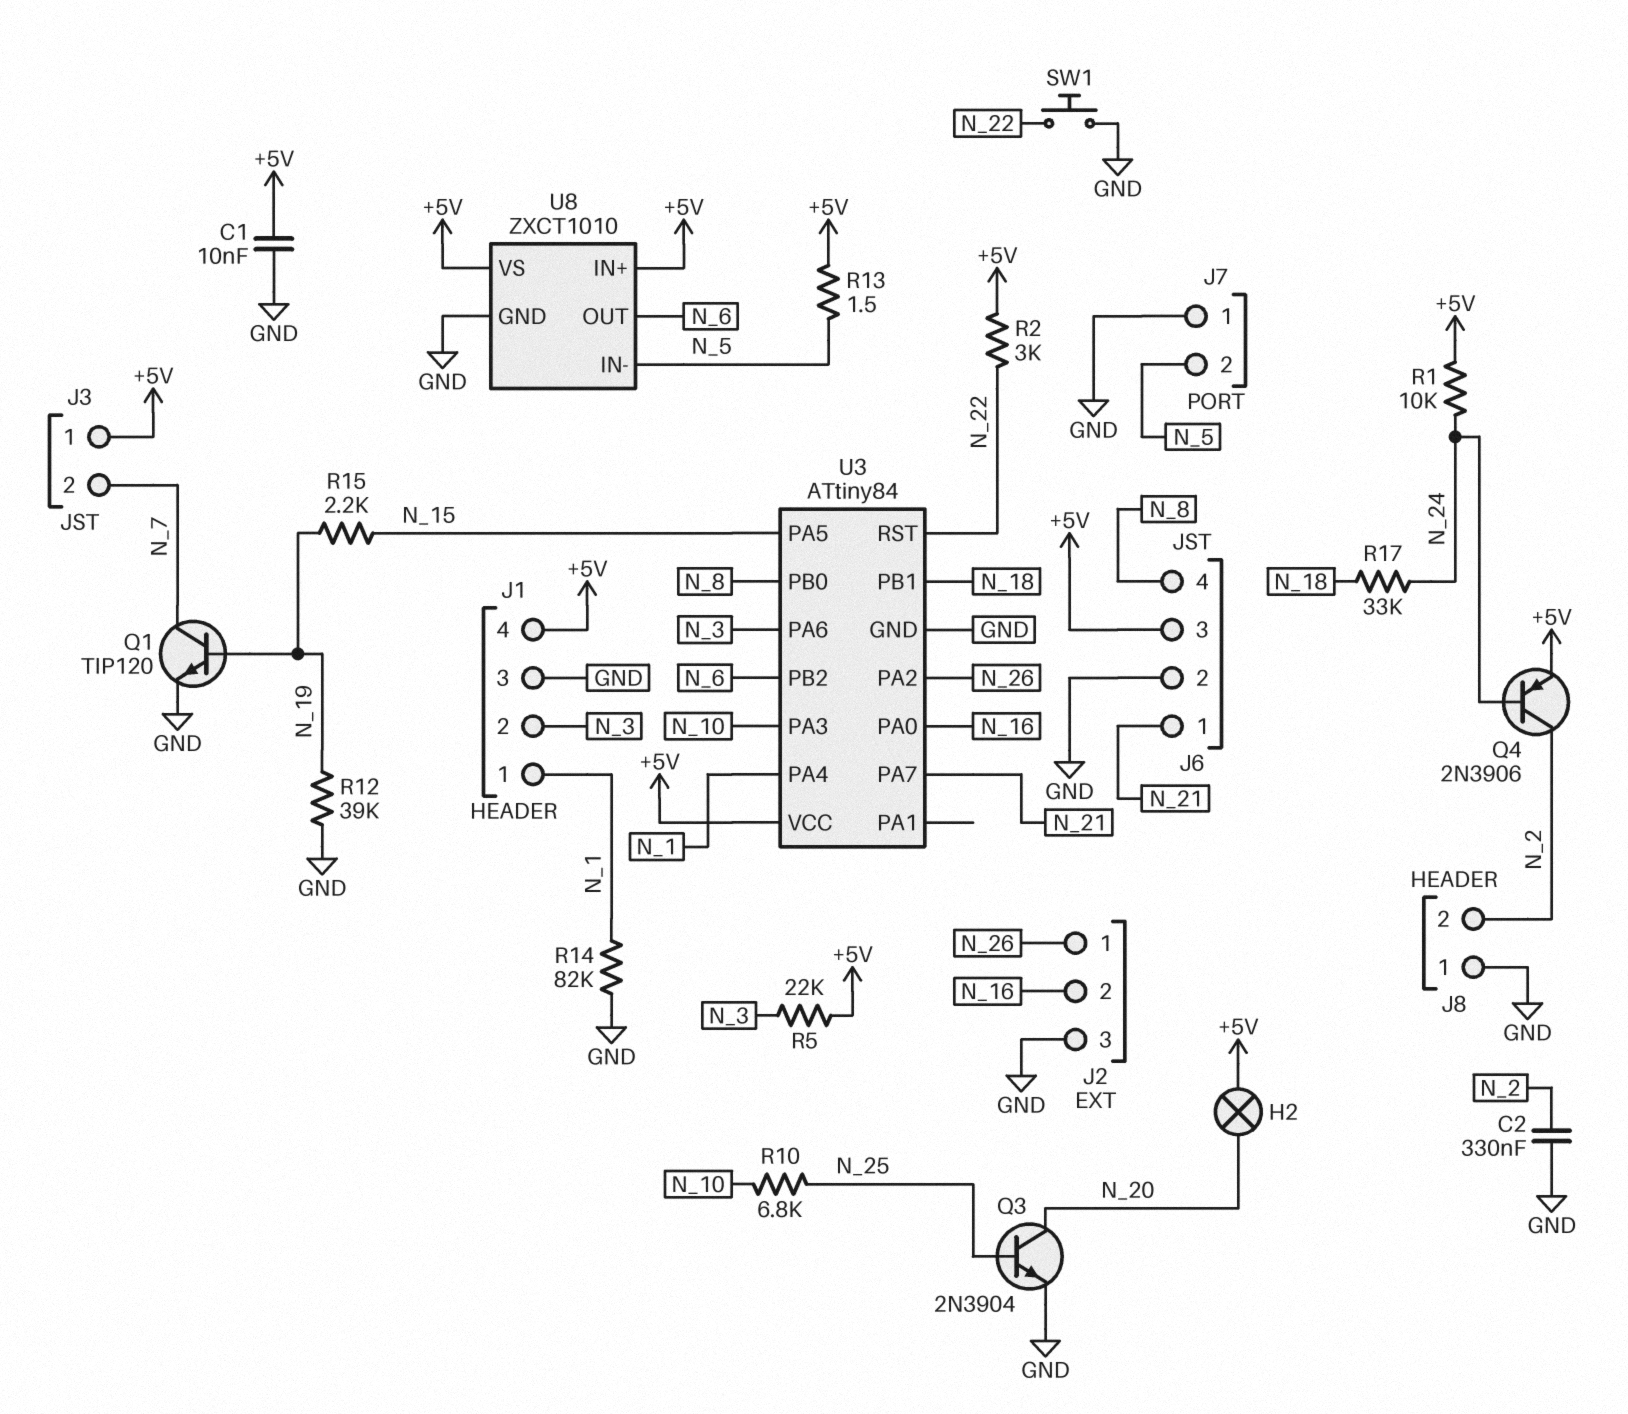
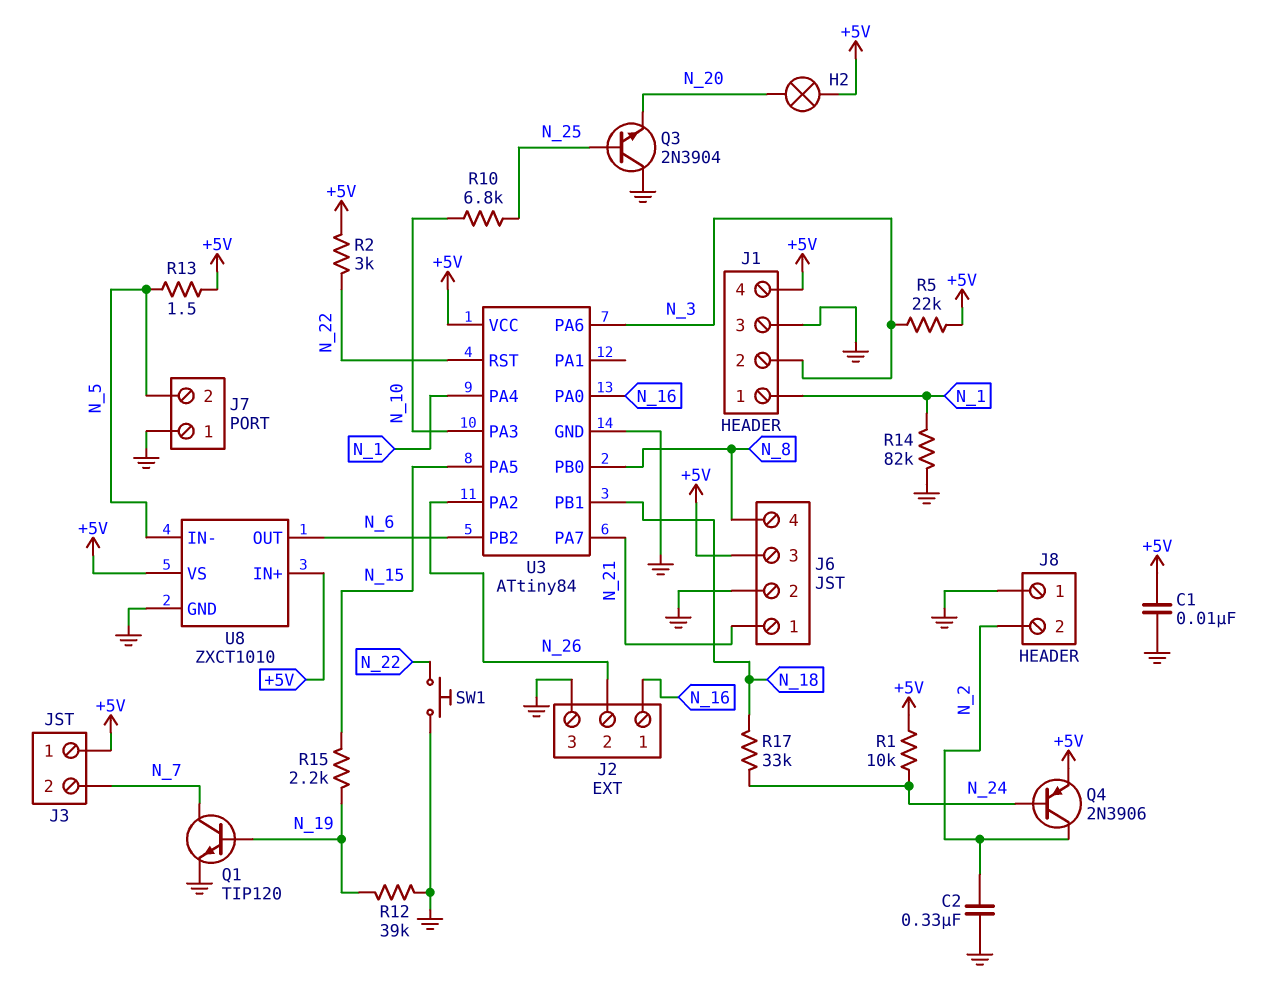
J2 pin 1: N_26 -> N_16
J2 pin 2: N_16 -> N_26
Q3: NPN 2N3904 (B N_25, C N_20, E GND) -> NPN 2N3904 (B N_25, C GND, E N_20)

